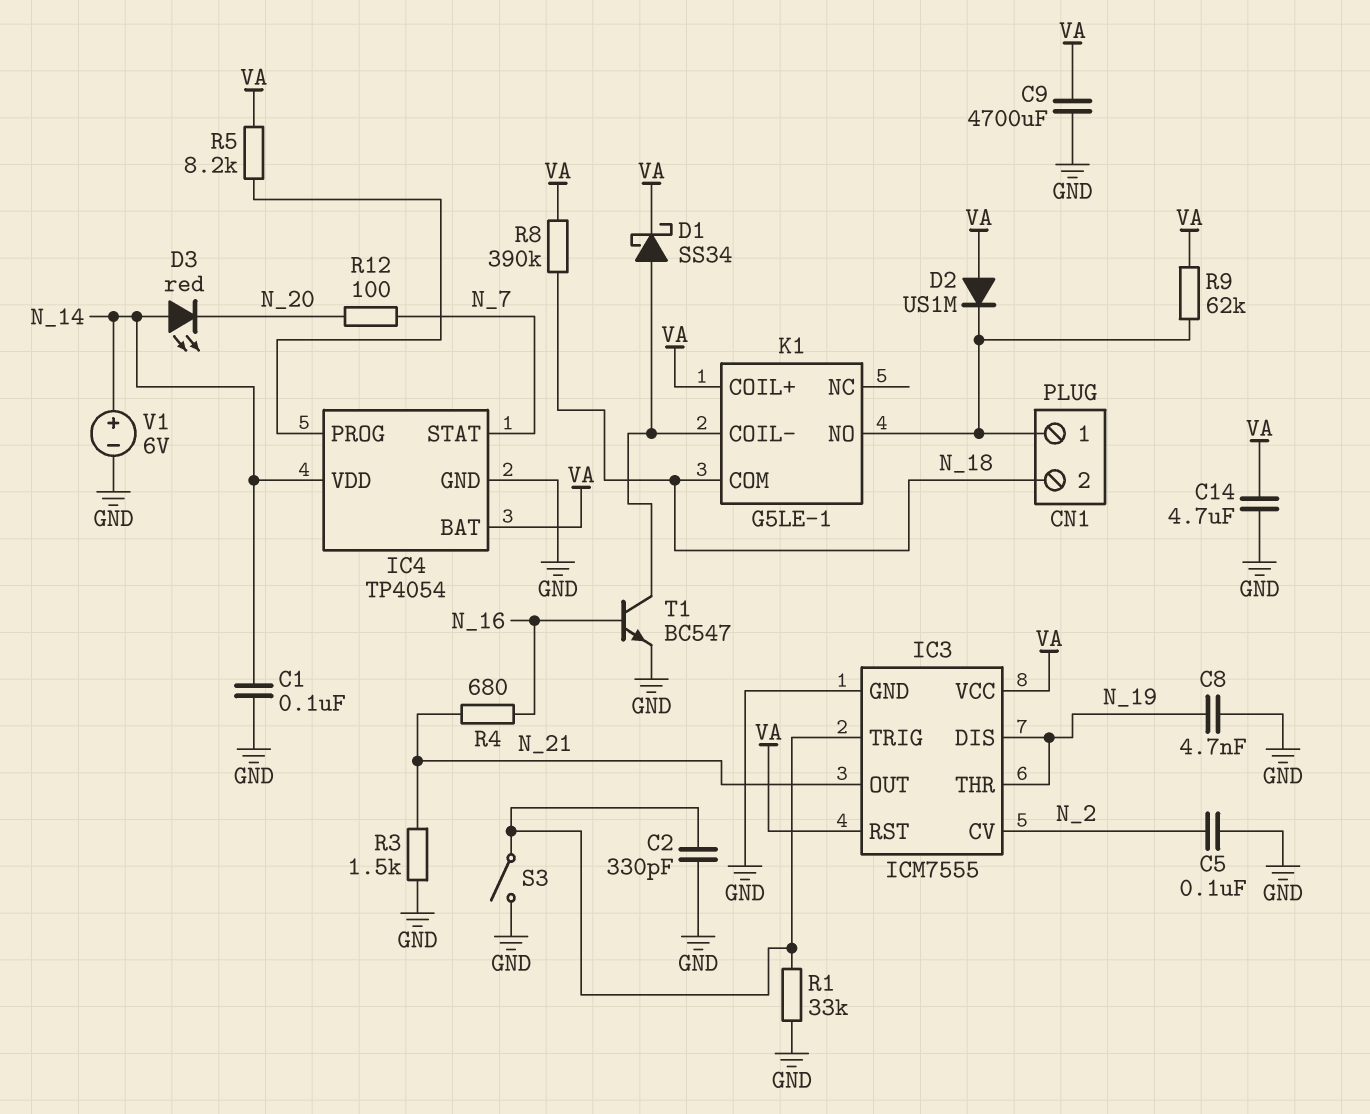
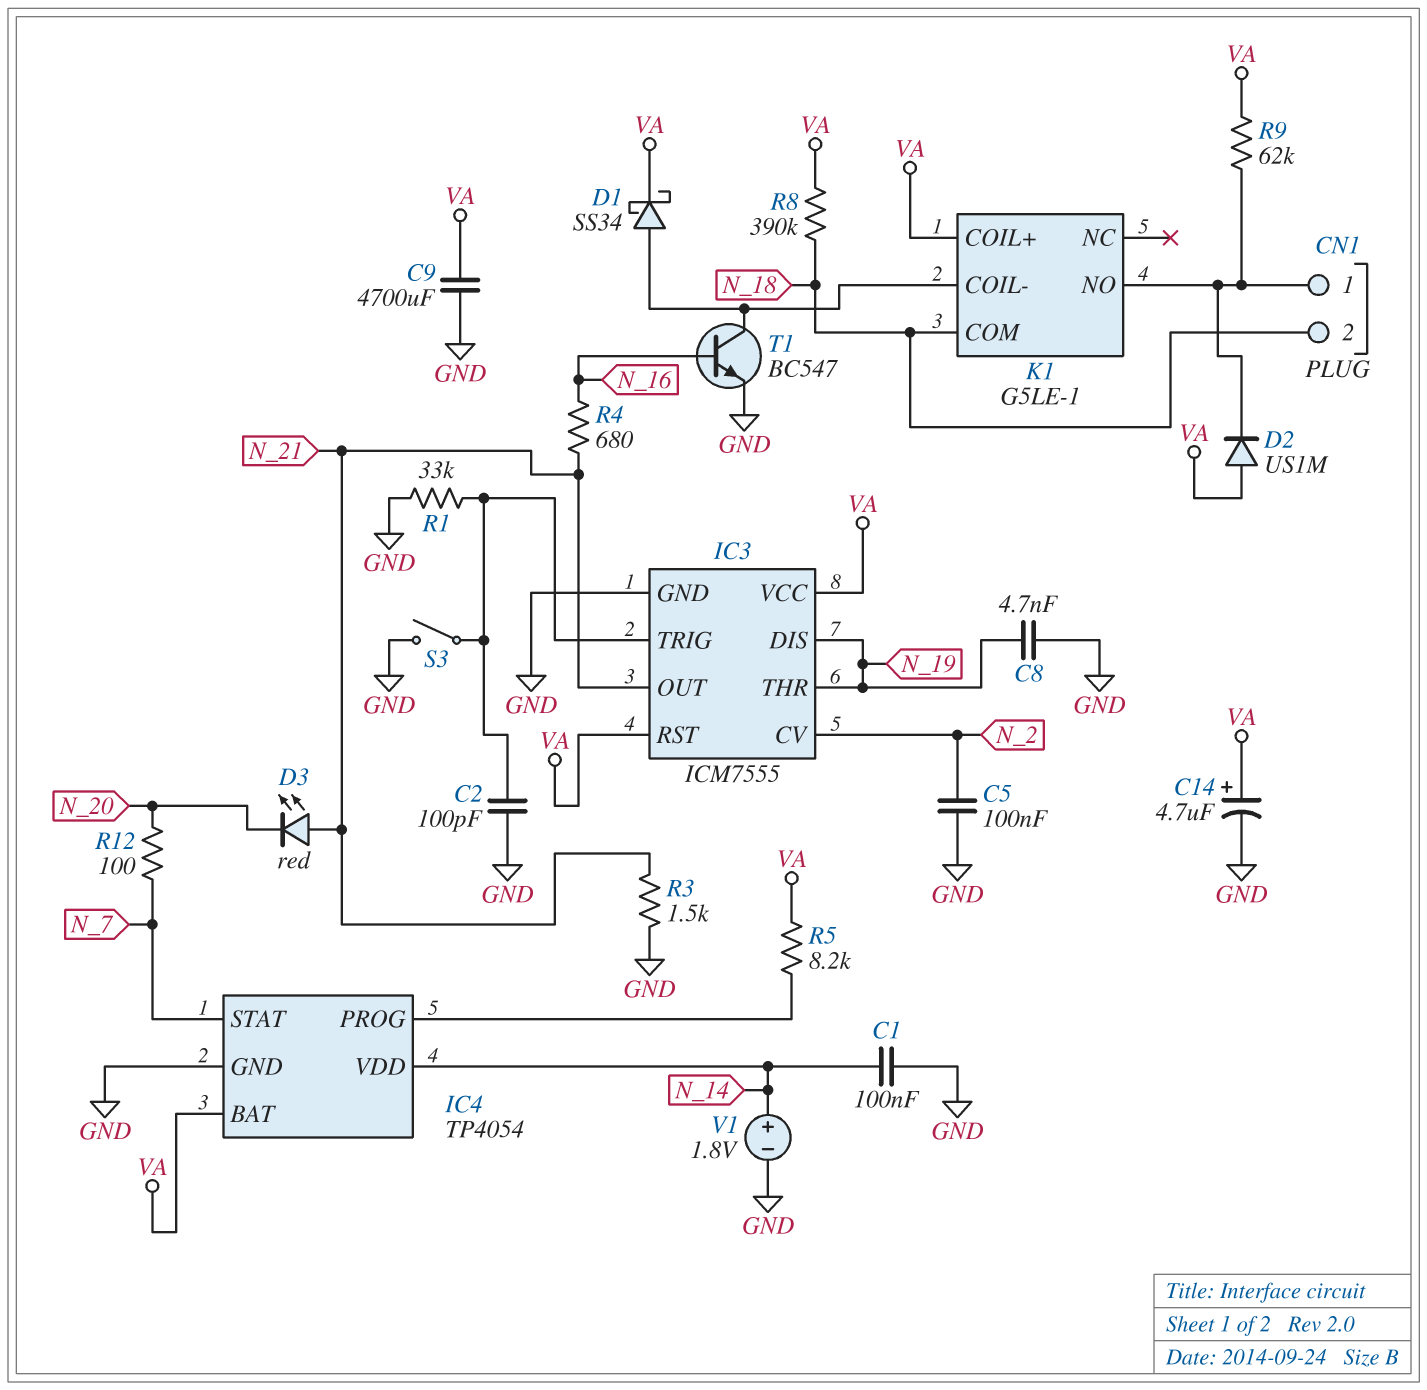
C2: 330pF (GND, IC3/TRIG) -> 100pF (GND, IC3/TRIG)
C14: 4.7uF (GND, VA) -> 4.7uF (plus VA, minus GND)
D3: LED red (A N_14, K N_20) -> LED red (A N_21, K N_20)
V1: 6V (plus N_14, minus GND) -> 1.8V (plus N_14, minus GND)

